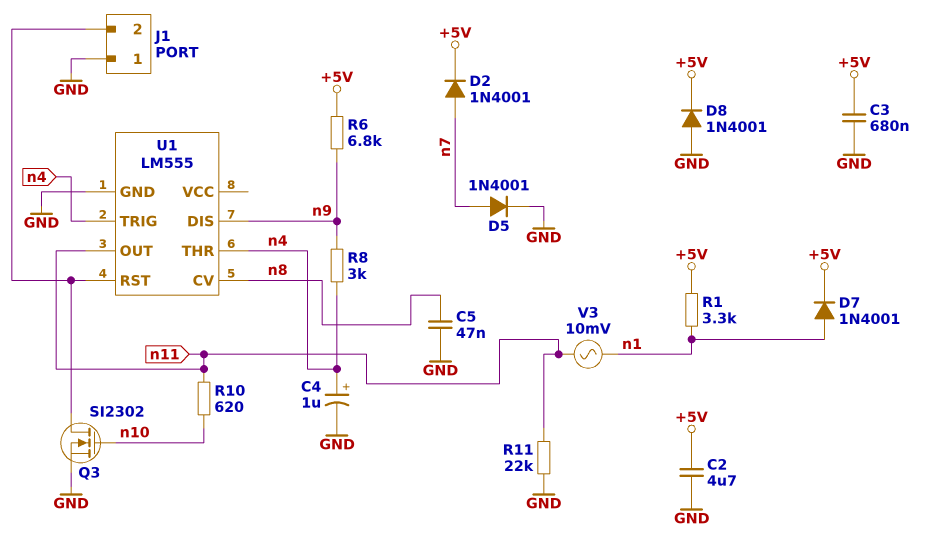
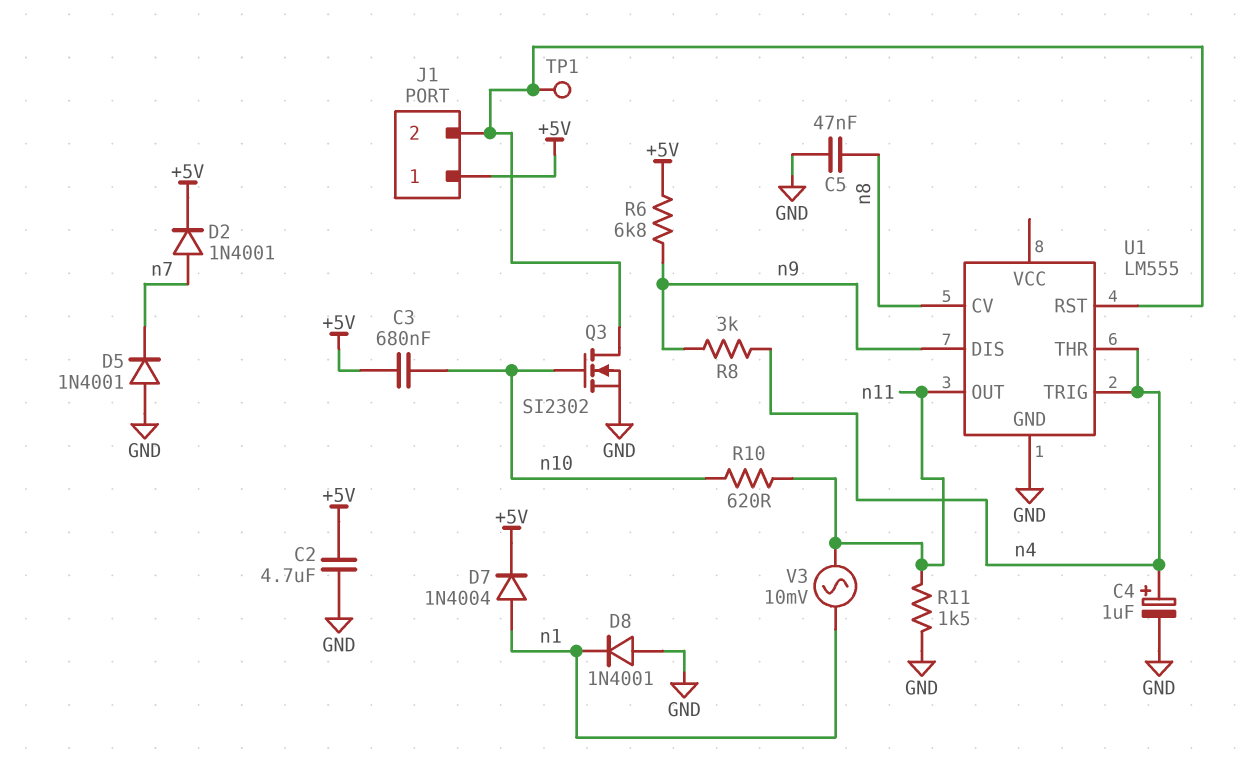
C3: 680nF (+5V, GND) -> 680nF (+5V, n10)
D5: diode 1N4001 (A n7, K GND) -> diode 1N4001 (A GND, K n7)
D7: diode 1N4001 (A n1, K +5V) -> diode 1N4004 (A n1, K +5V)
D8: diode 1N4001 (A GND, K +5V) -> diode 1N4001 (A GND, K n1)
J1 pin 1: GND -> +5V
R1: 3.3k (+5V, n1) -> none
R11: 22k (GND, n11) -> 1.5k (GND, n11)
TP1: none -> test point (J1/2)

